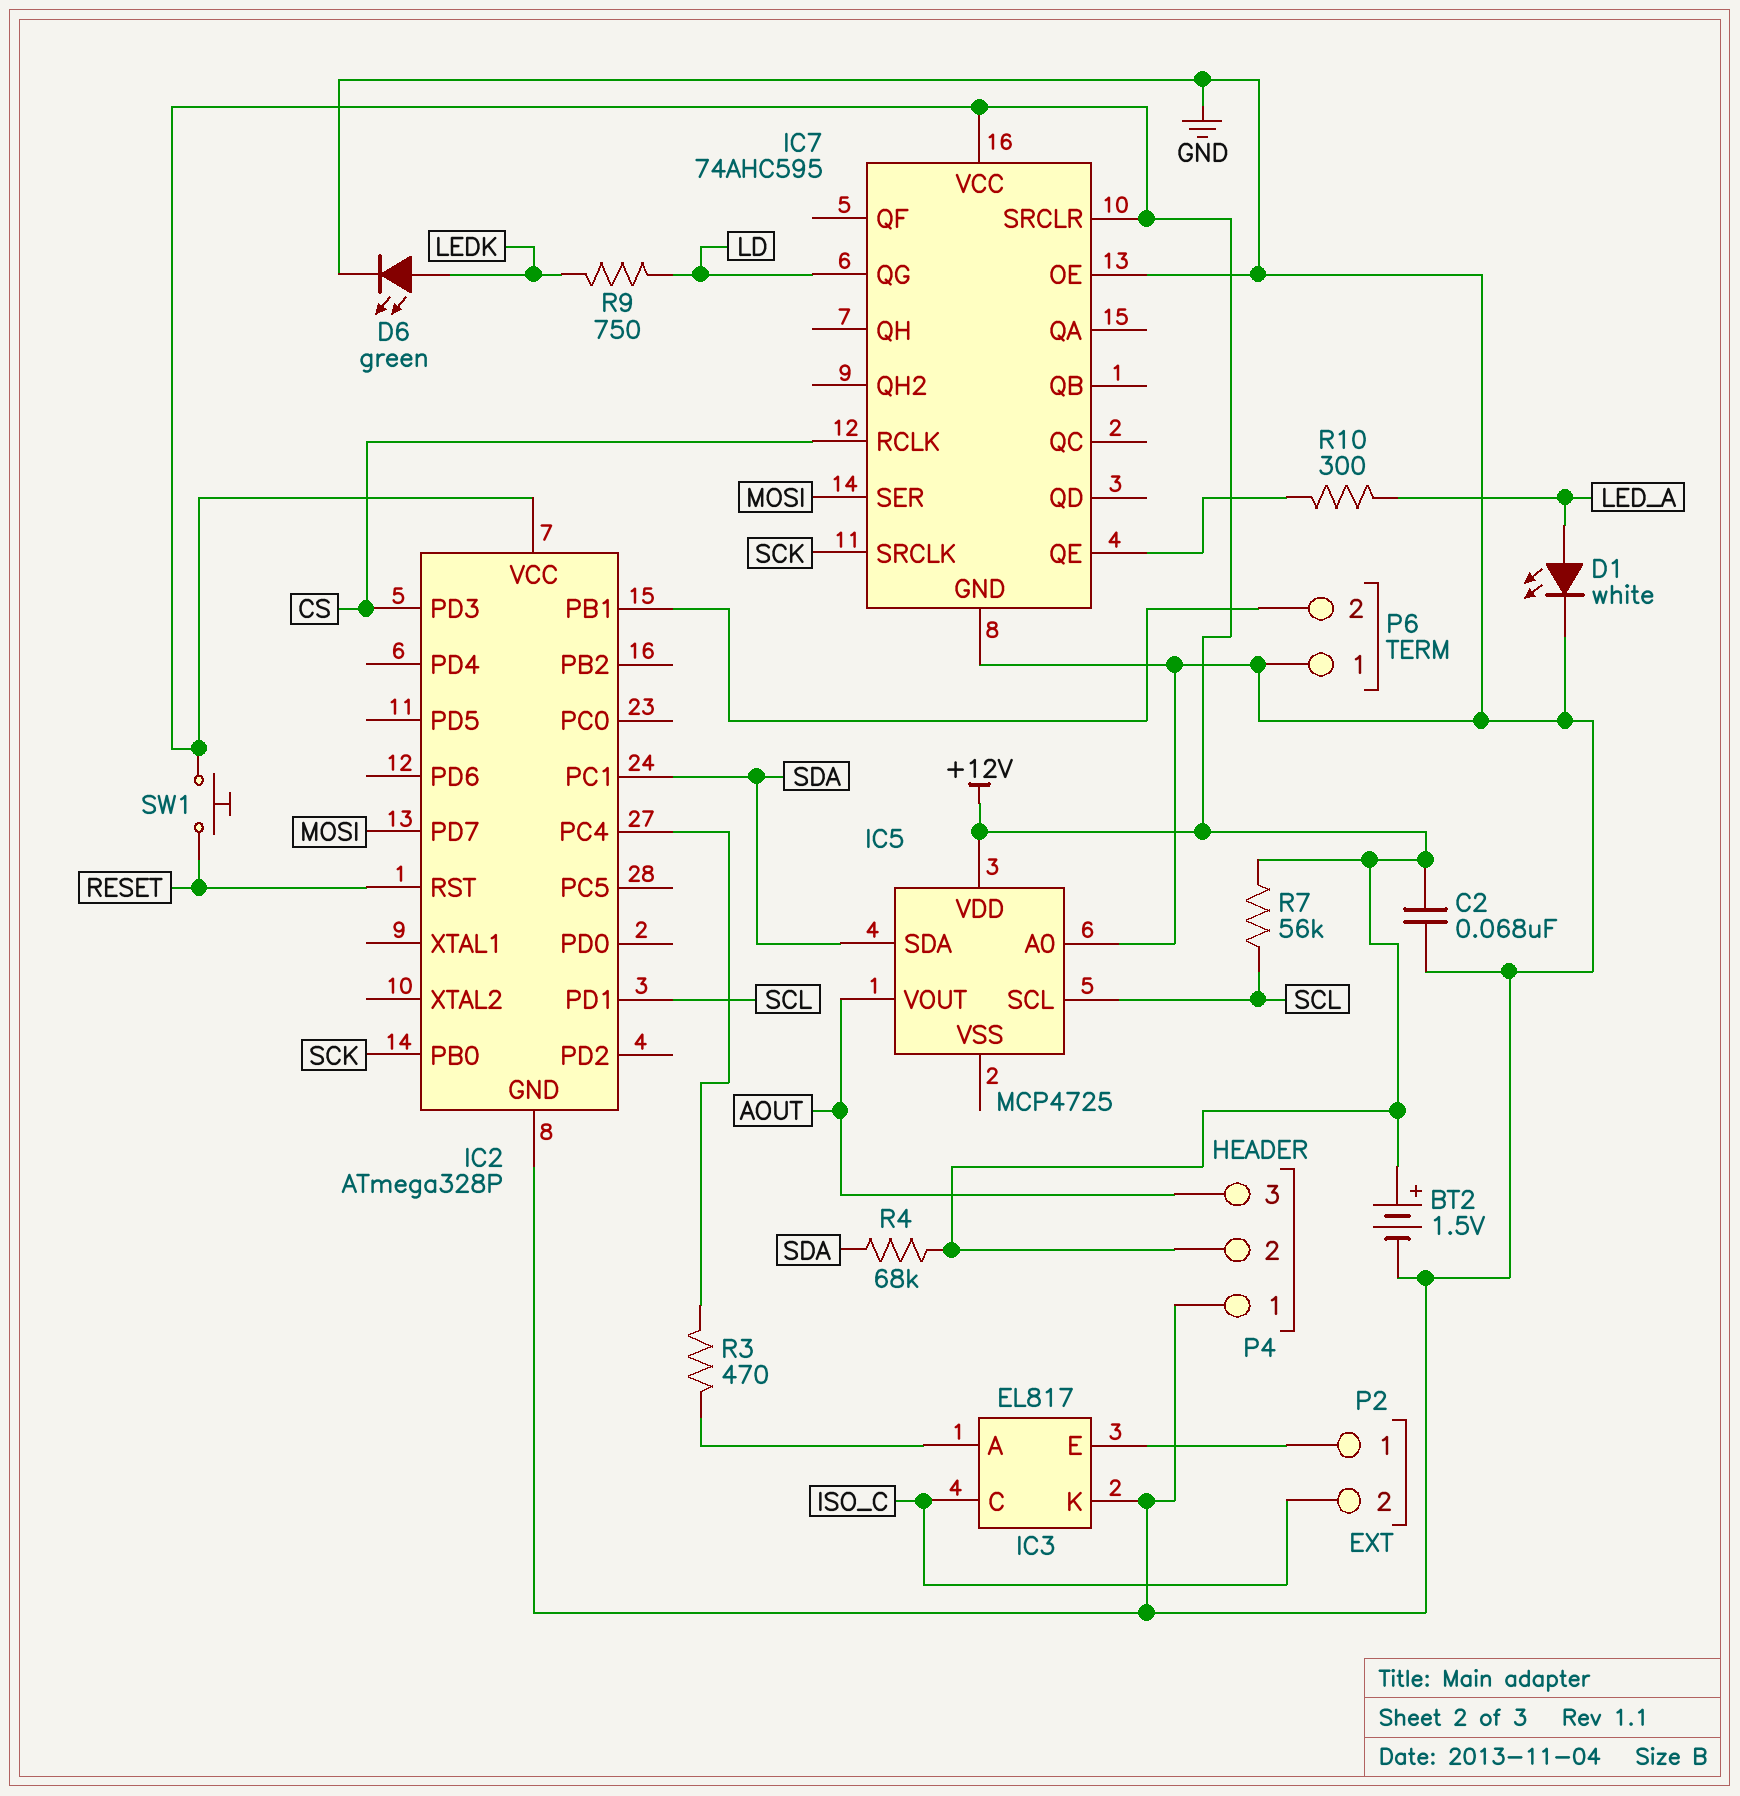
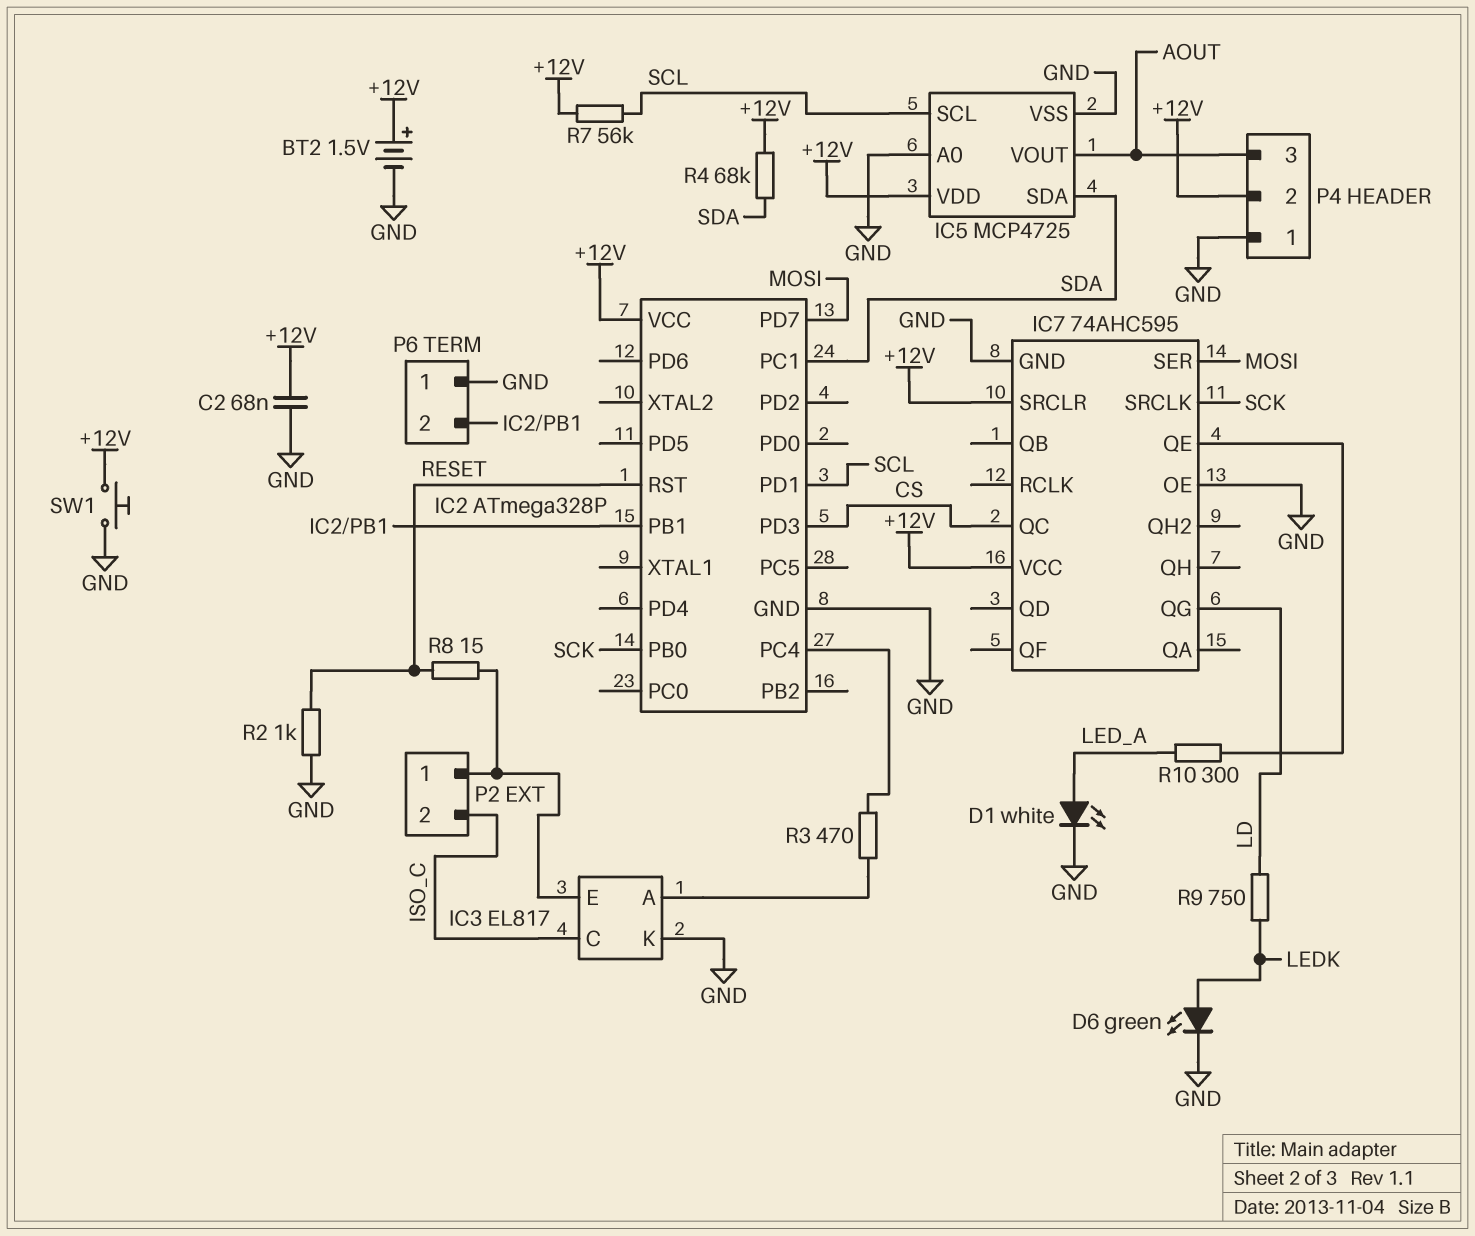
IC5 pin VSS: none -> GND
IC7 pin QC: none -> CS
IC7 pin RCLK: CS -> none
R2: none -> 1k (GND, RESET)
R8: none -> 15 (IC3/E, RESET)
SW1: button (+12V, RESET) -> button (+12V, GND)

